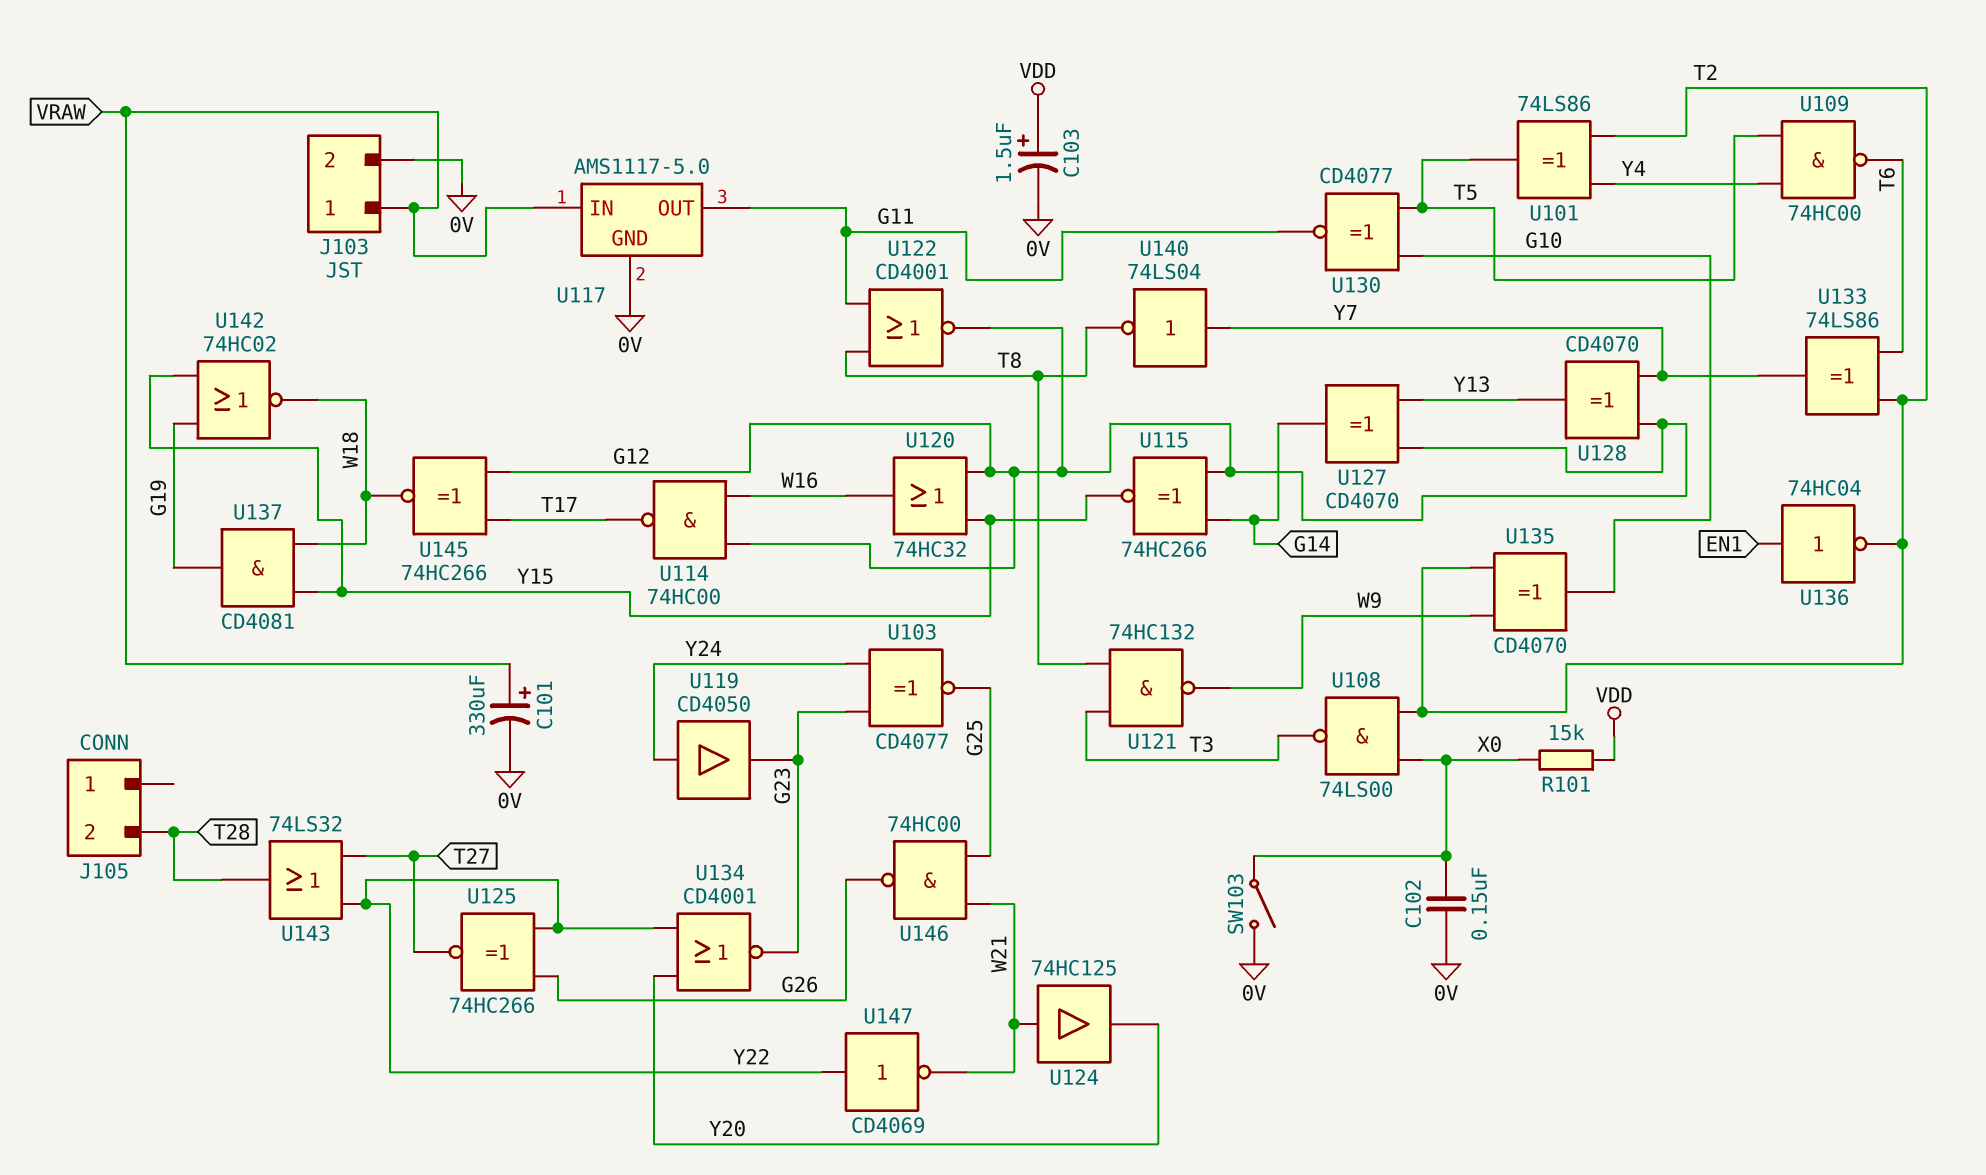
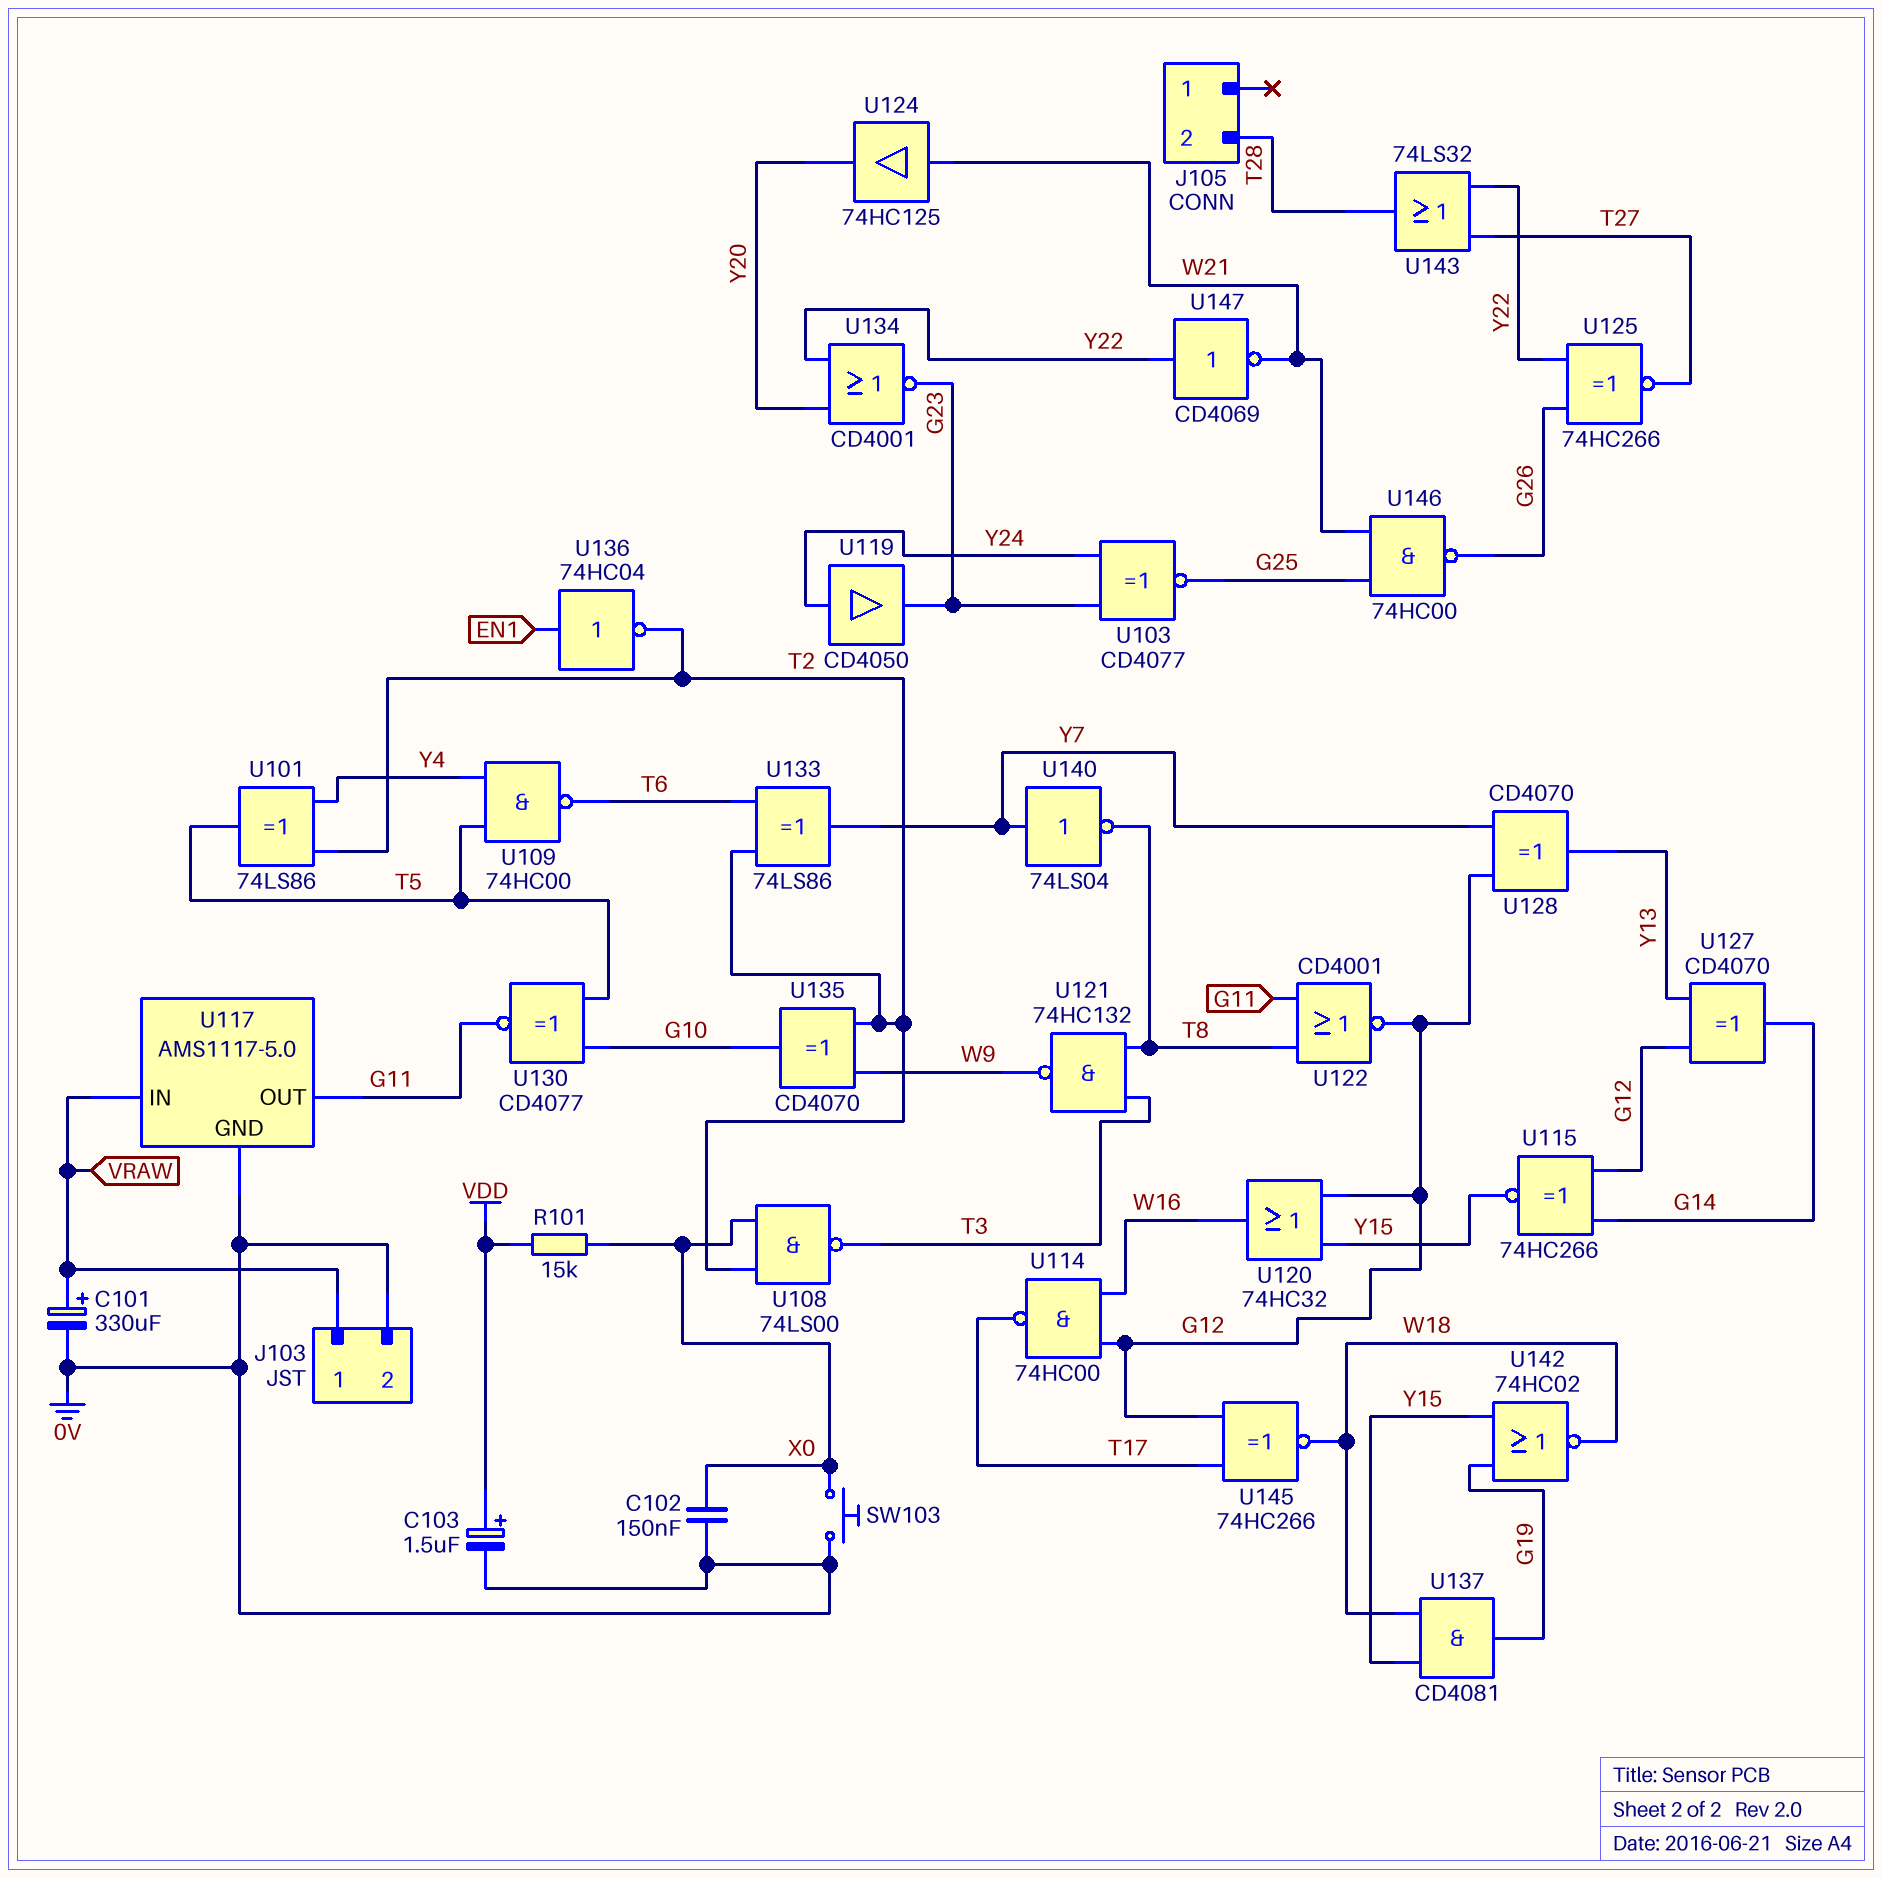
SW103: switch (0V, X0) -> button (0V, X0)

